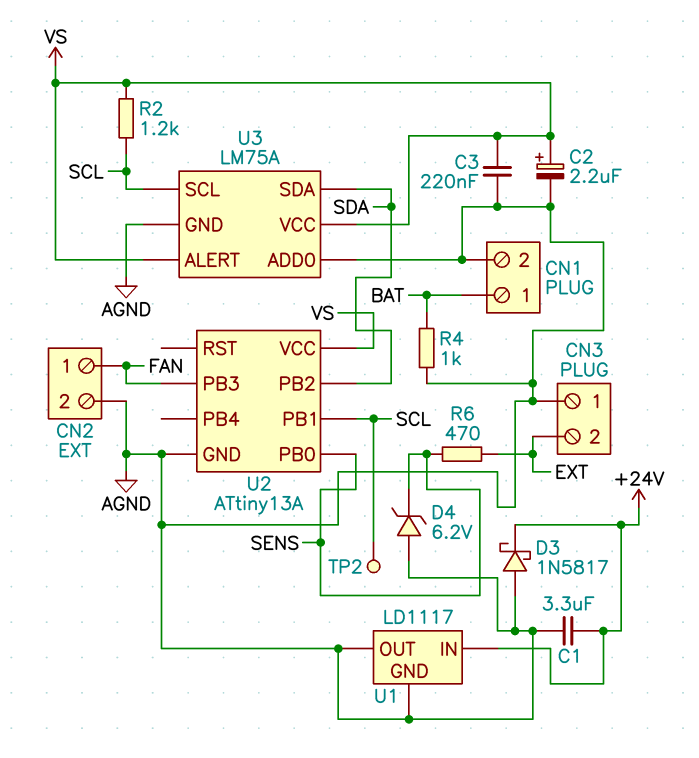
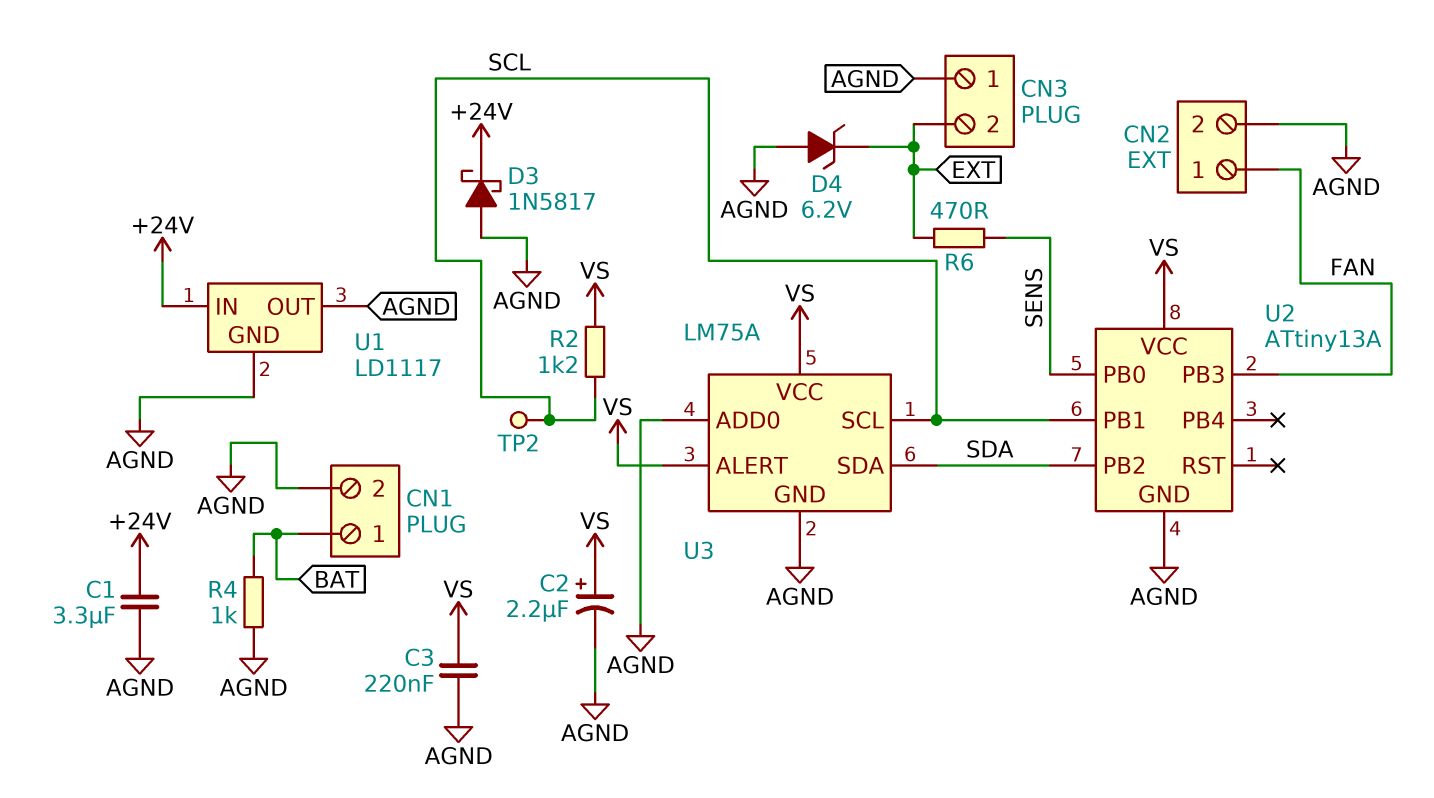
D4: zener 6.2V (A AGND, K SENS) -> zener 6.2V (A AGND, K EXT)

